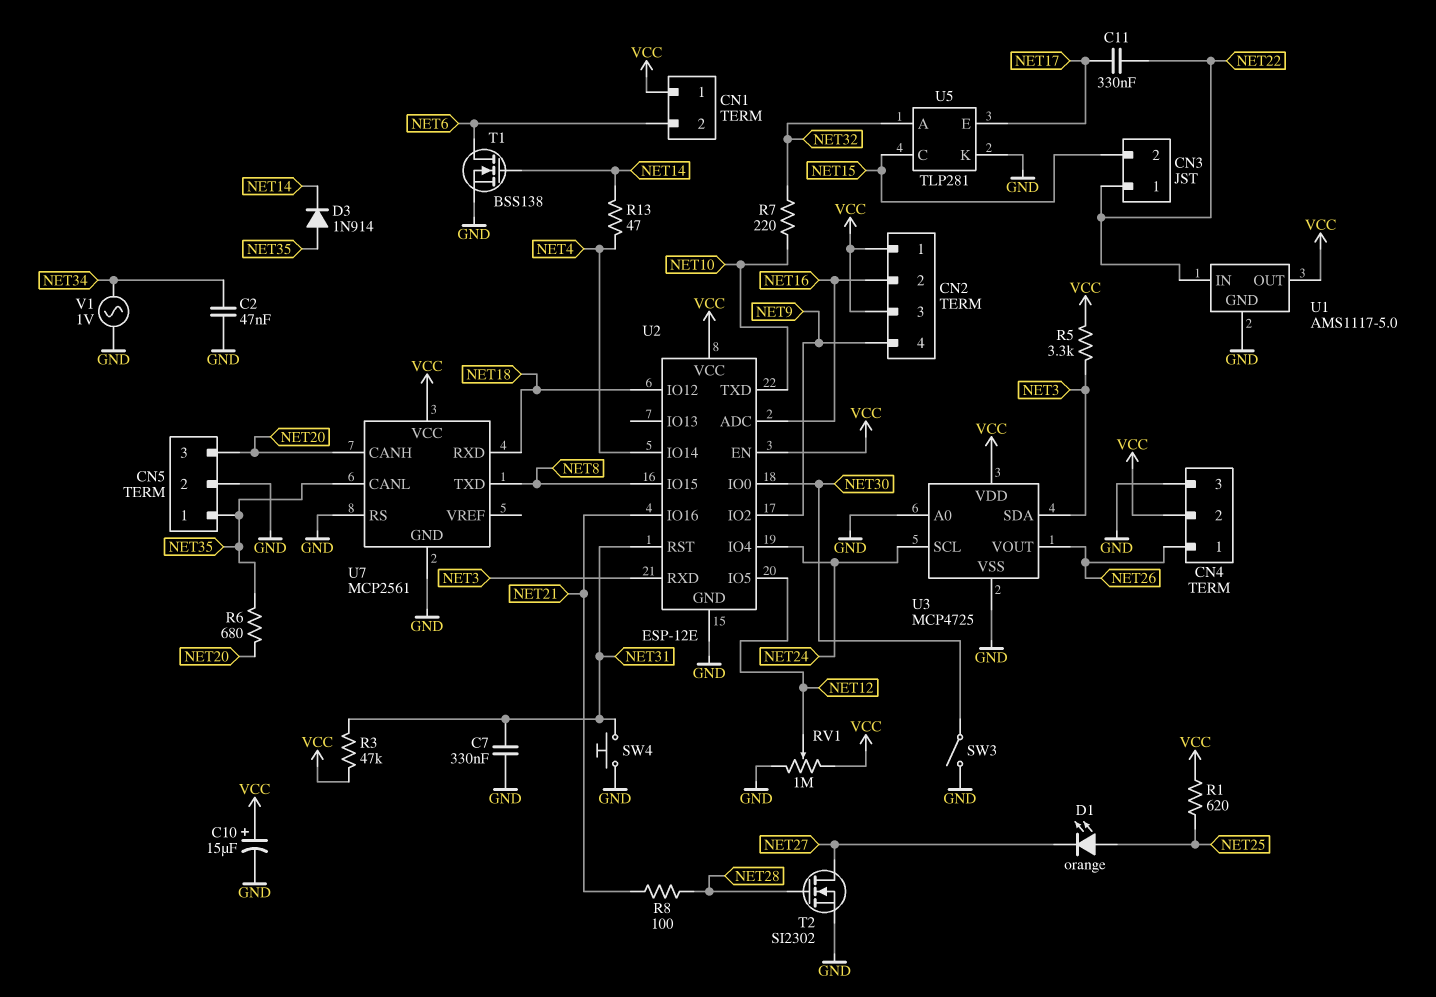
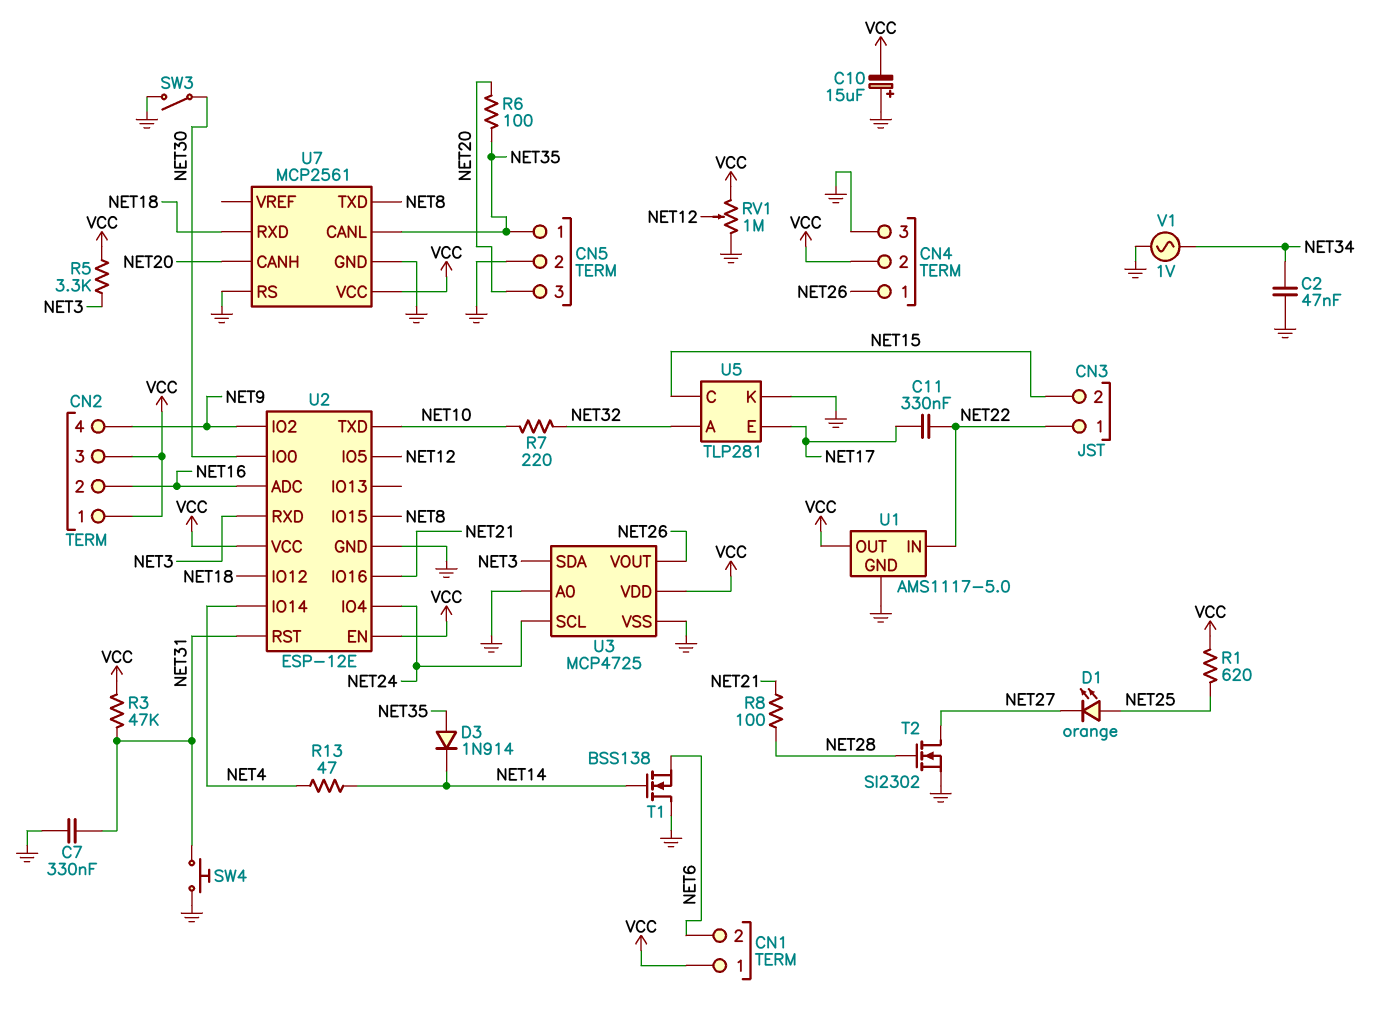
C10: 15uF (plus VCC, minus GND) -> 15uF (plus GND, minus VCC)
R6: 680 (NET20, NET35) -> 100 (NET20, NET35)
T1: NMOS BSS138 (G NET14, D NET6, S GND) -> NMOS BSS138 (G NET14, D GND, S NET6)

